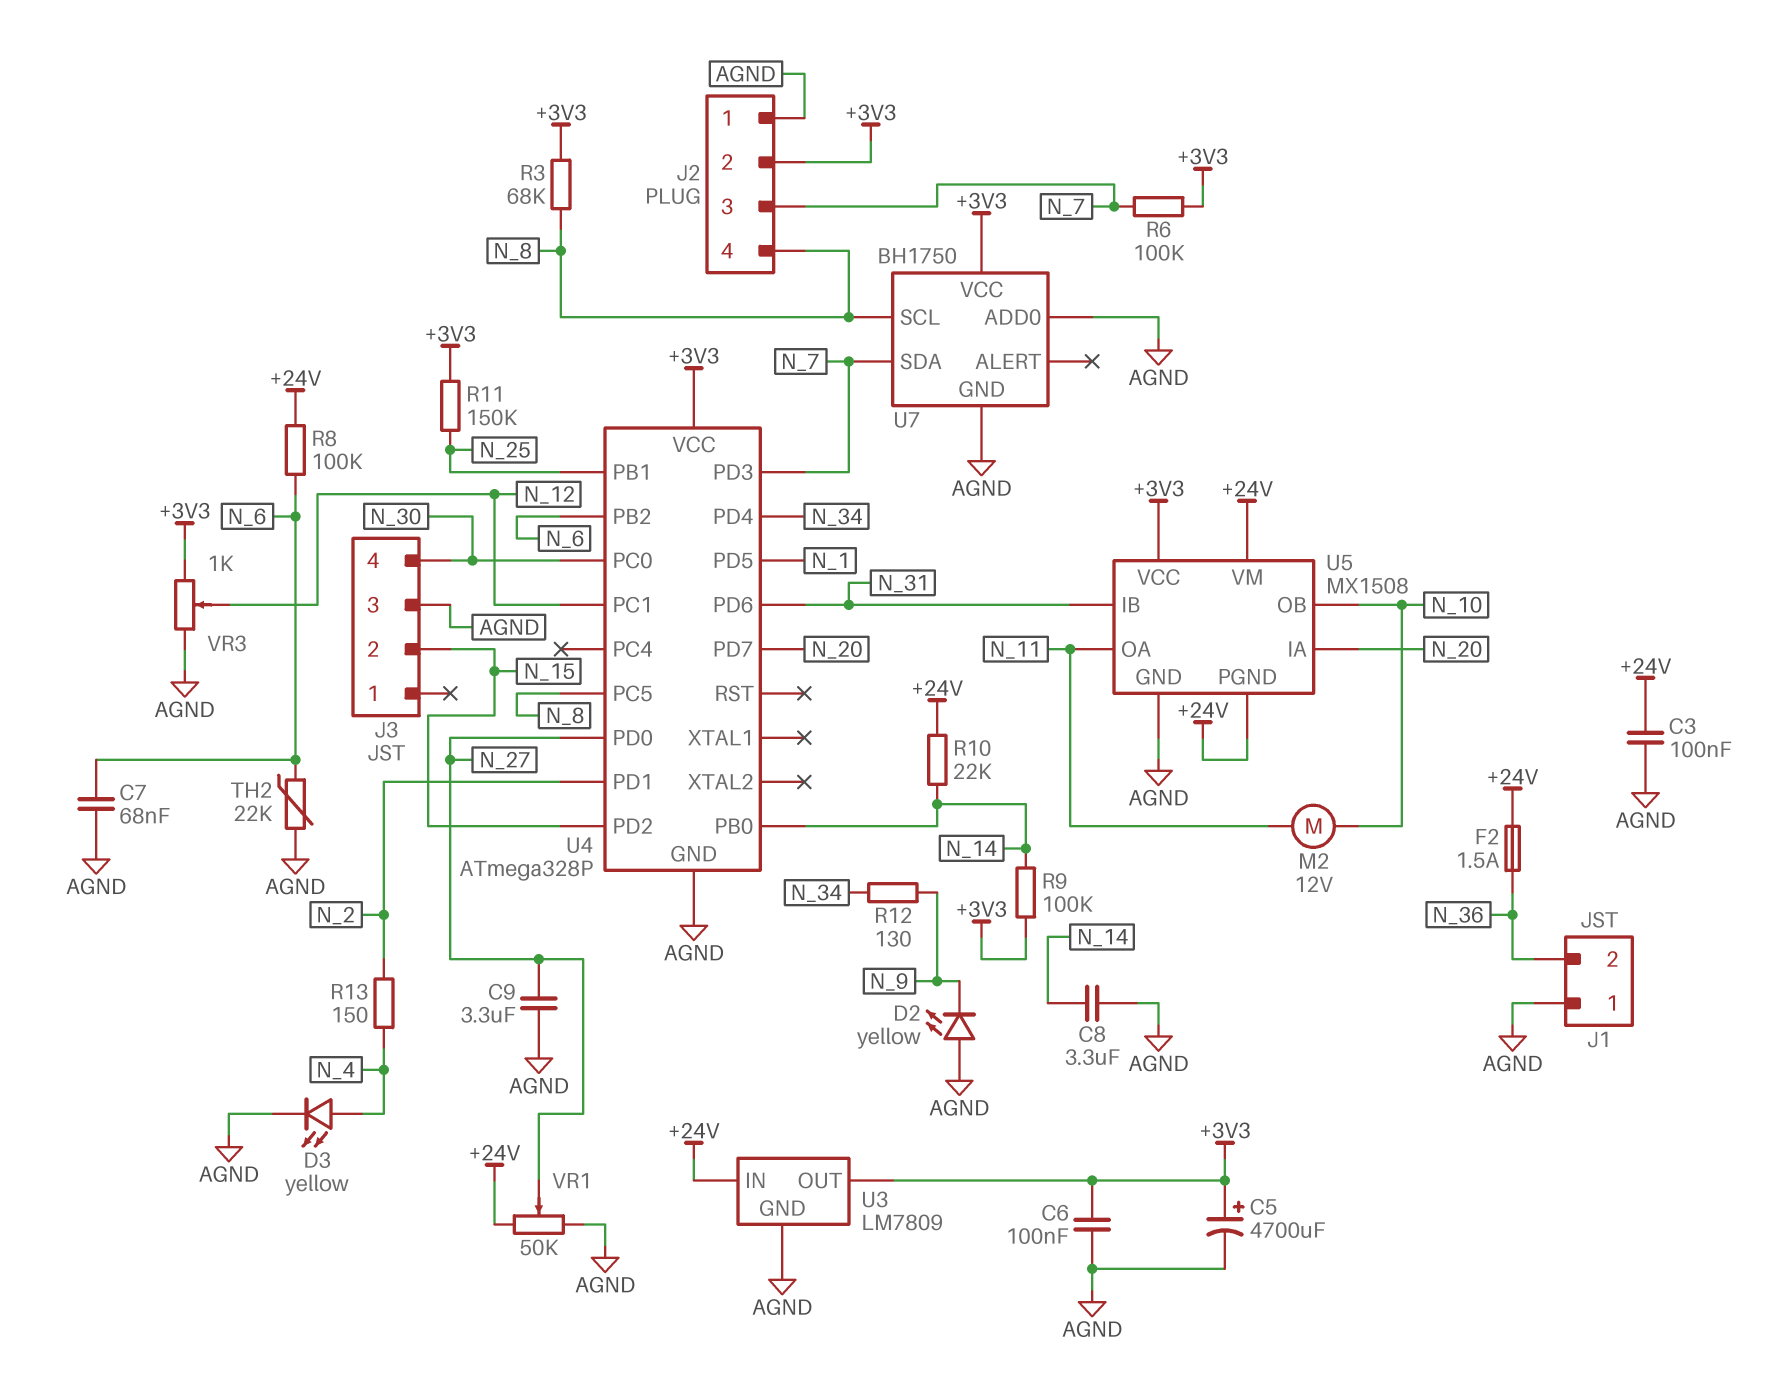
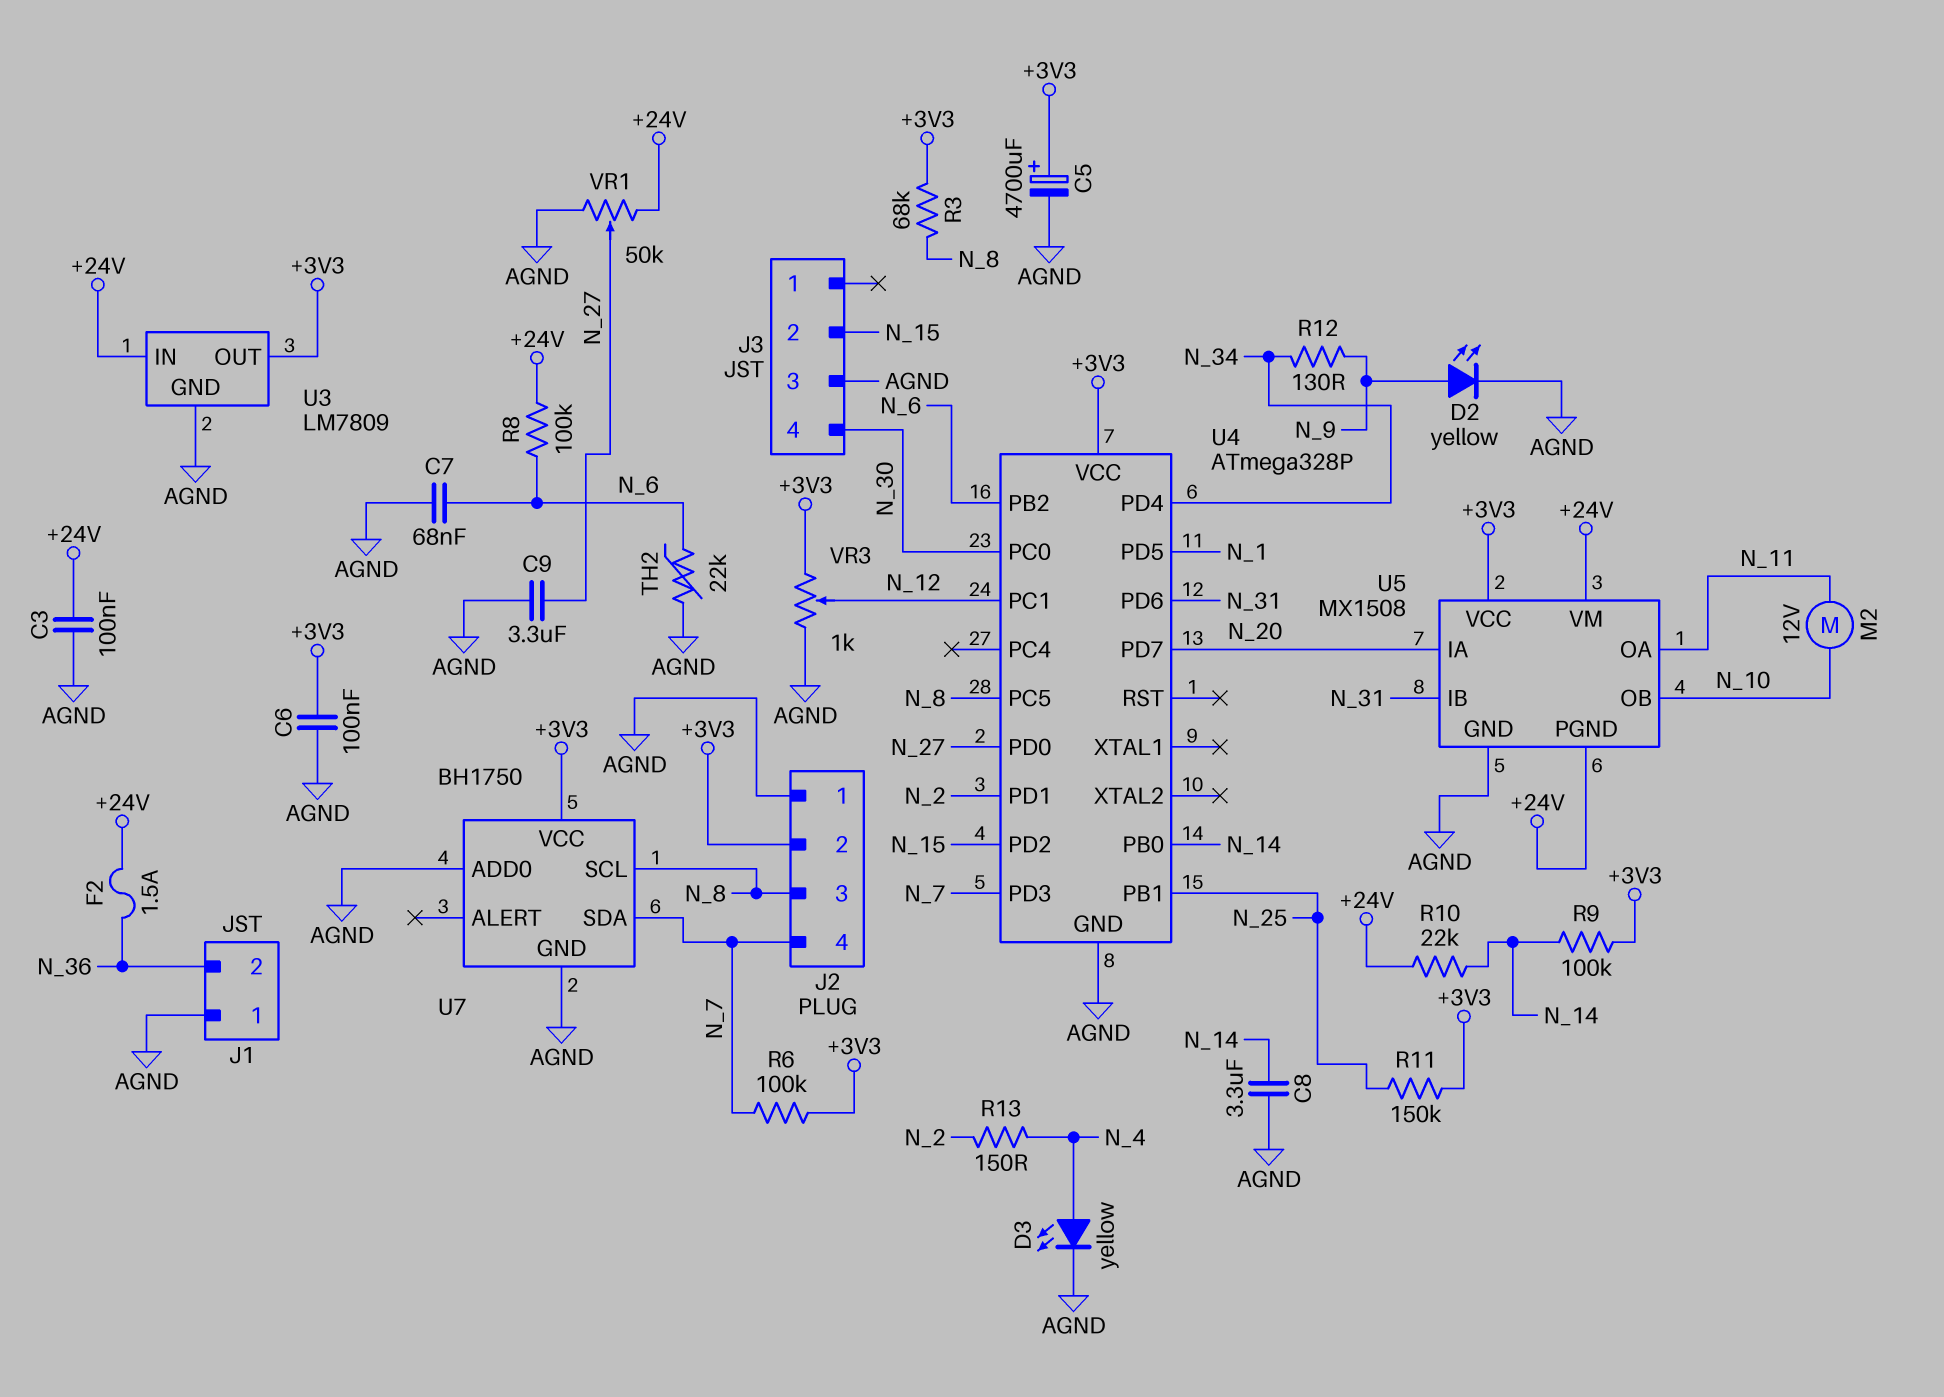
D2: LED yellow (A AGND, K N_9) -> LED yellow (A N_9, K AGND)
J2 pin 3: N_7 -> N_8
J2 pin 4: N_8 -> N_7

